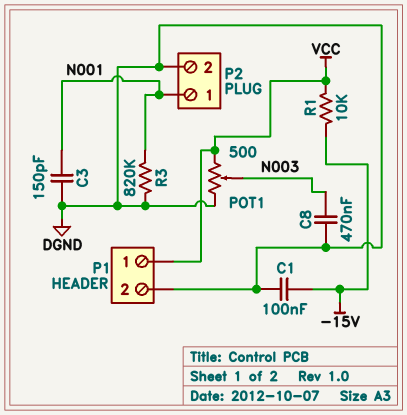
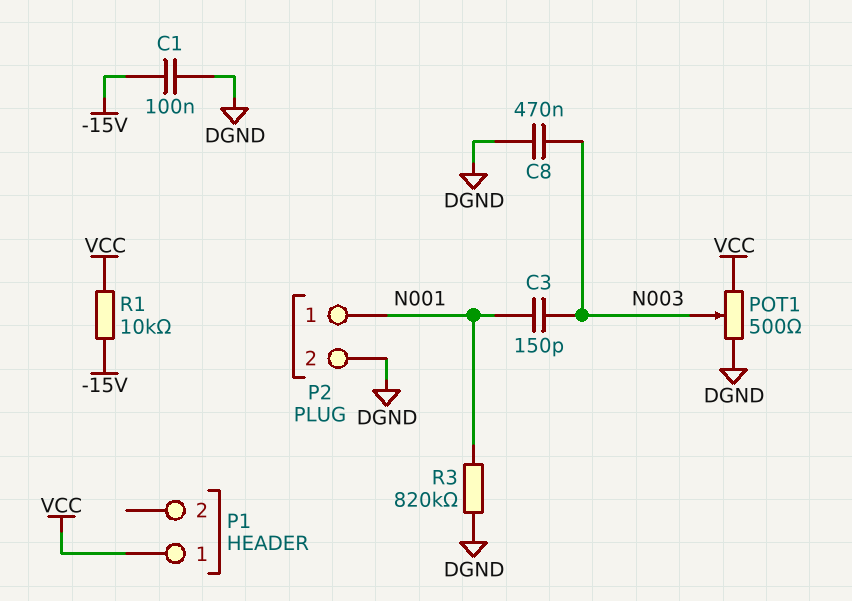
C3: 150pF (DGND, N001) -> 150pF (N001, N003)
P1 pin 2: DGND -> none

